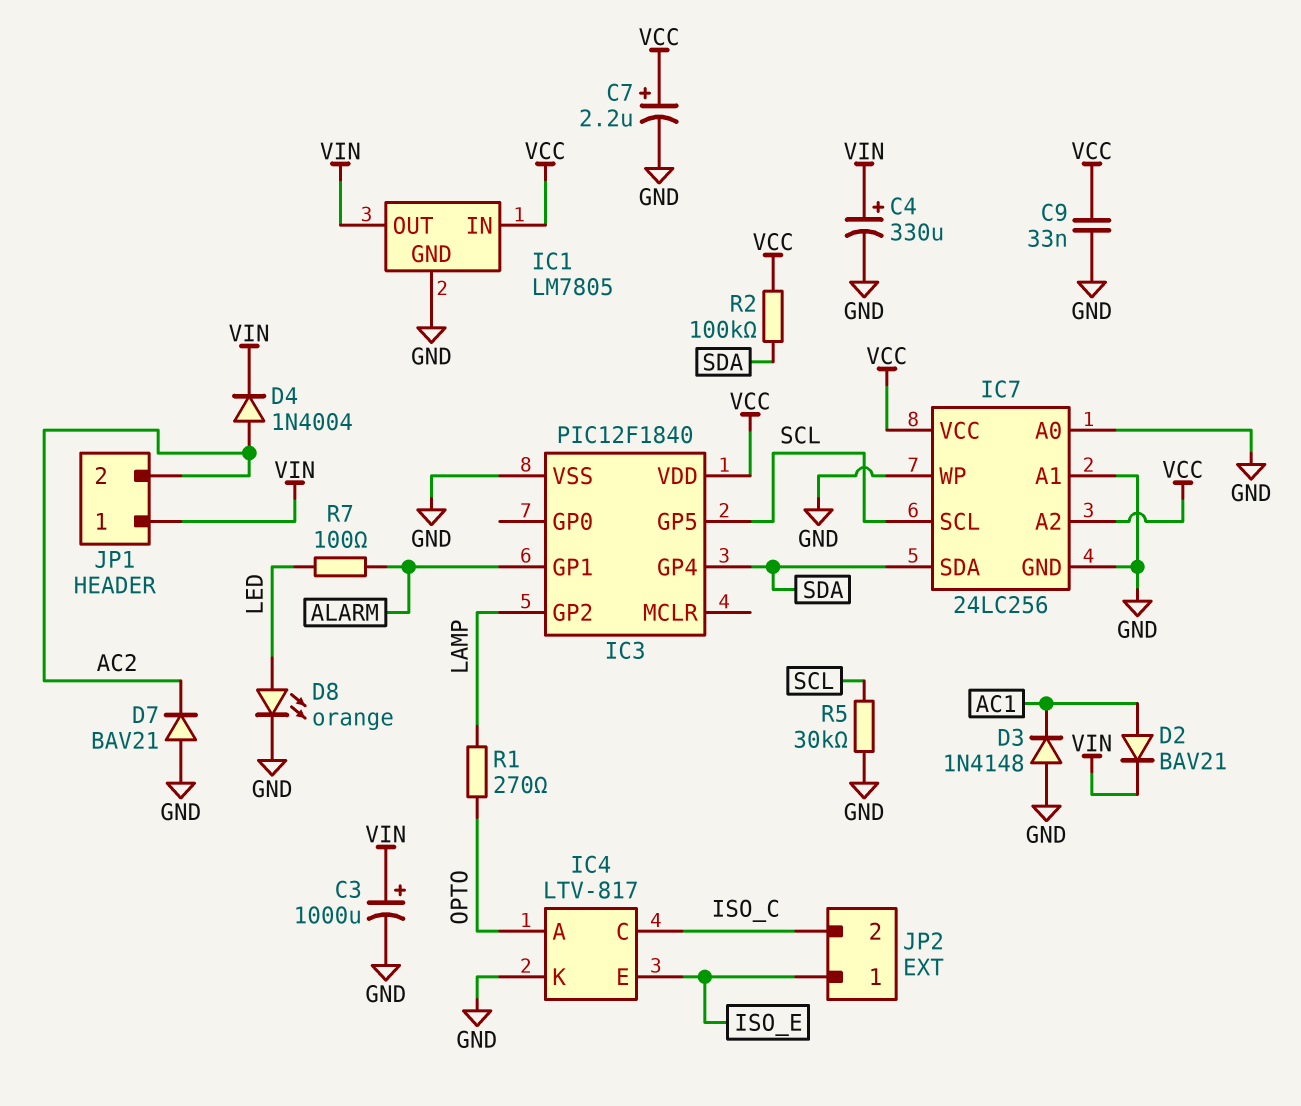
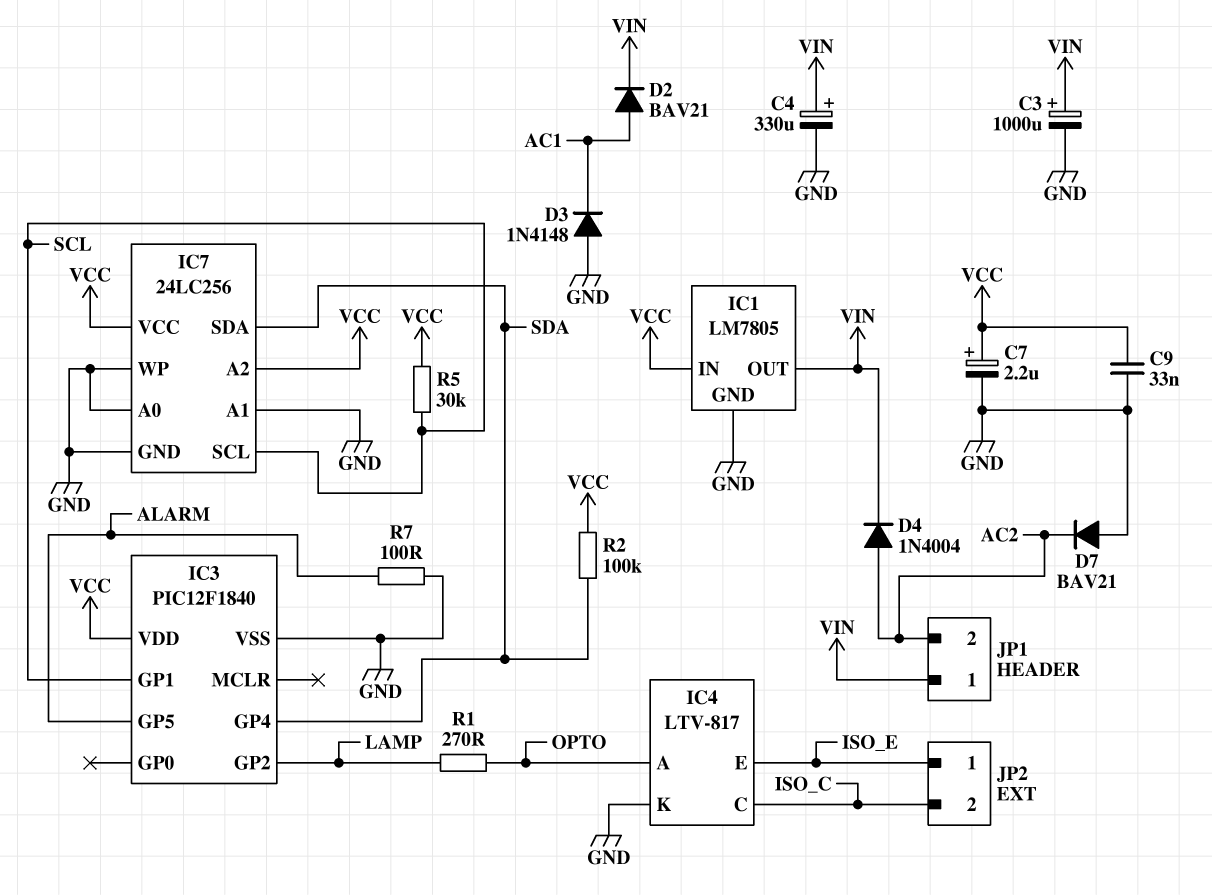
D8: LED orange (A LED, K GND) -> none
IC3 pin GP1: ALARM -> SCL
IC3 pin GP5: SCL -> ALARM
R5: 30k (GND, SCL) -> 30k (SCL, VCC)
R7: 100 (ALARM, LED) -> 100 (ALARM, GND)

